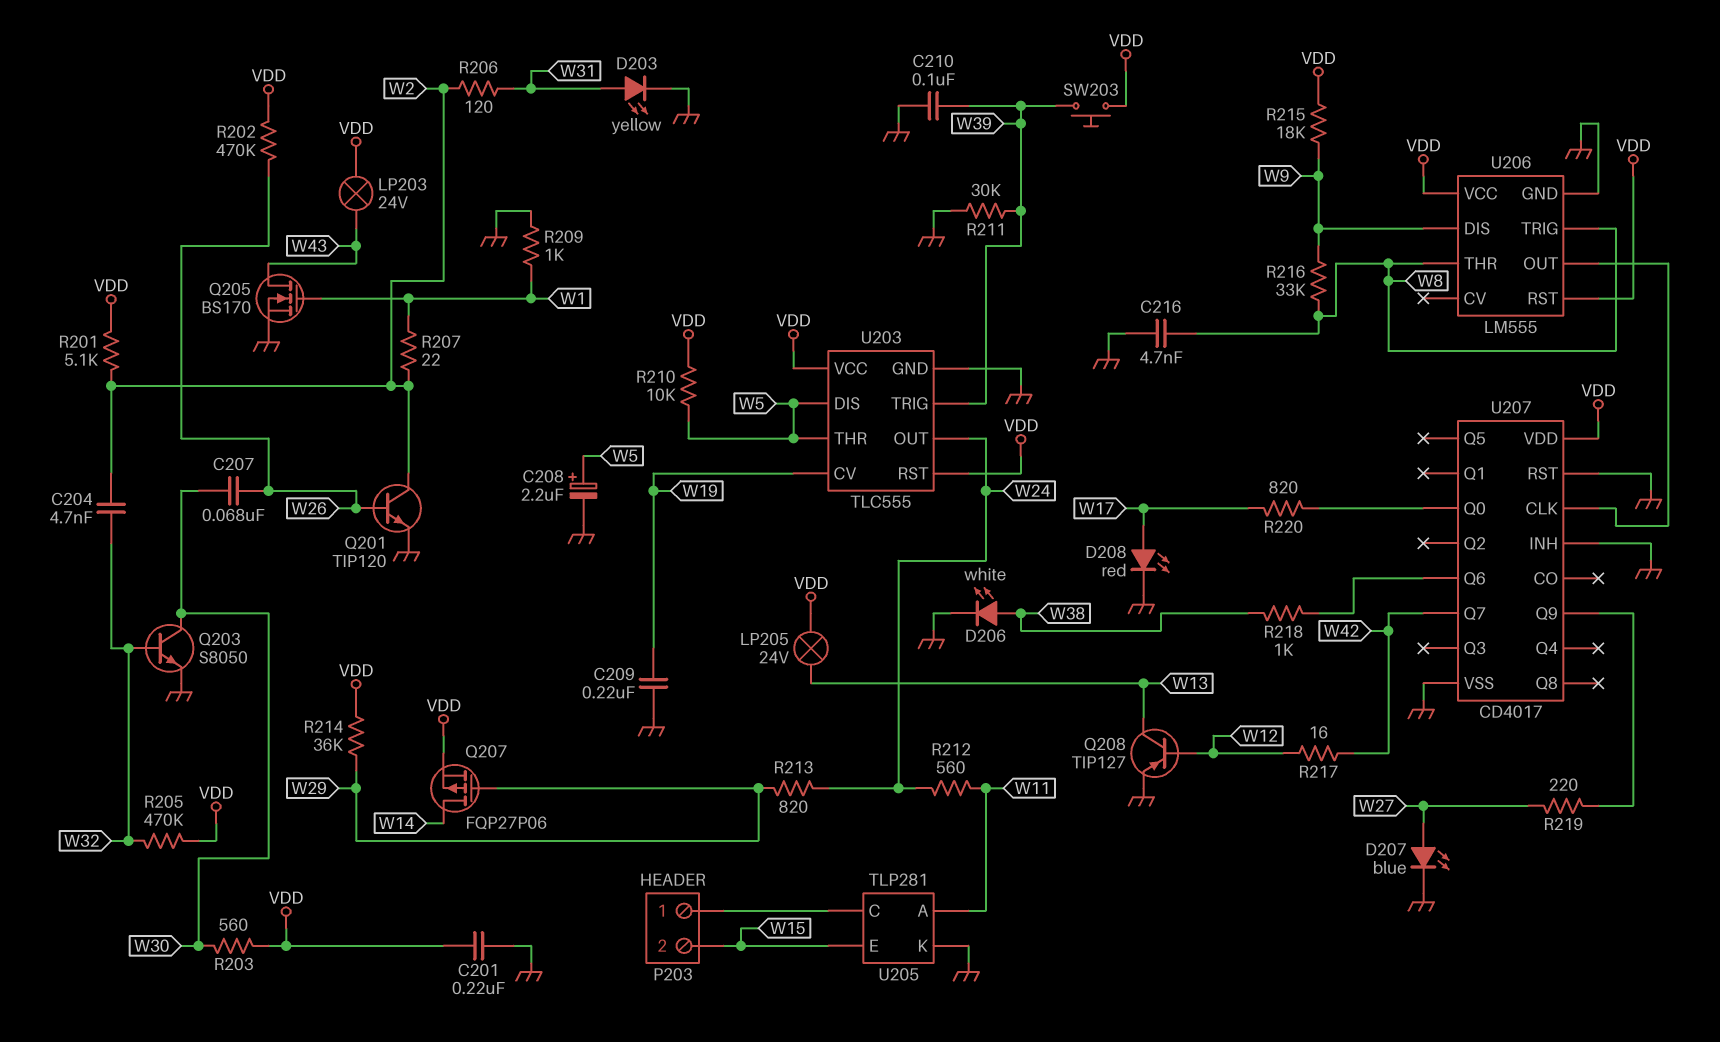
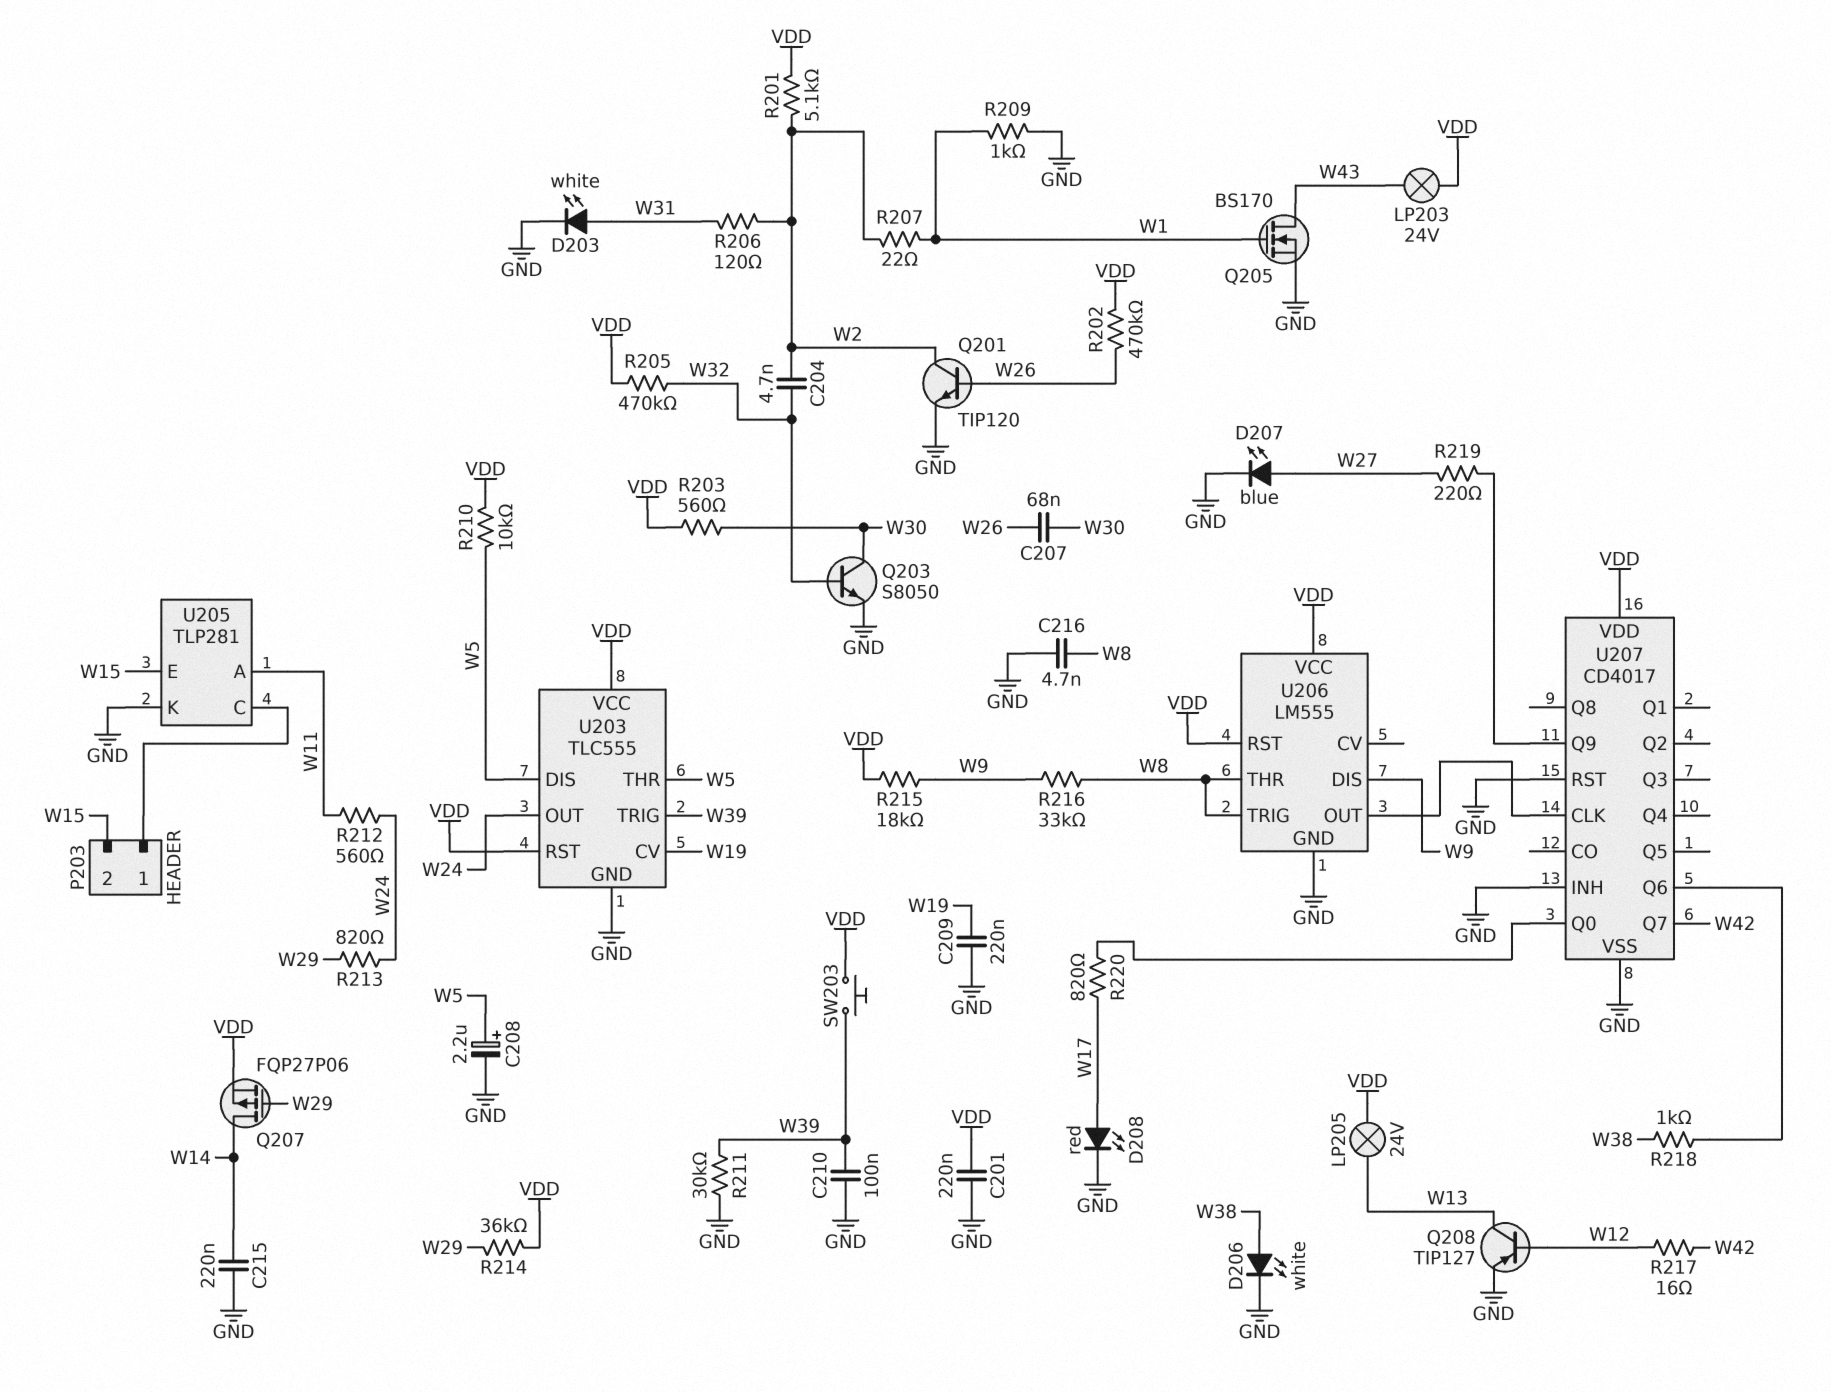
C215: none -> 220nF (GND, W14)
D203: LED yellow (A W31, K GND) -> LED white (A W31, K GND)

